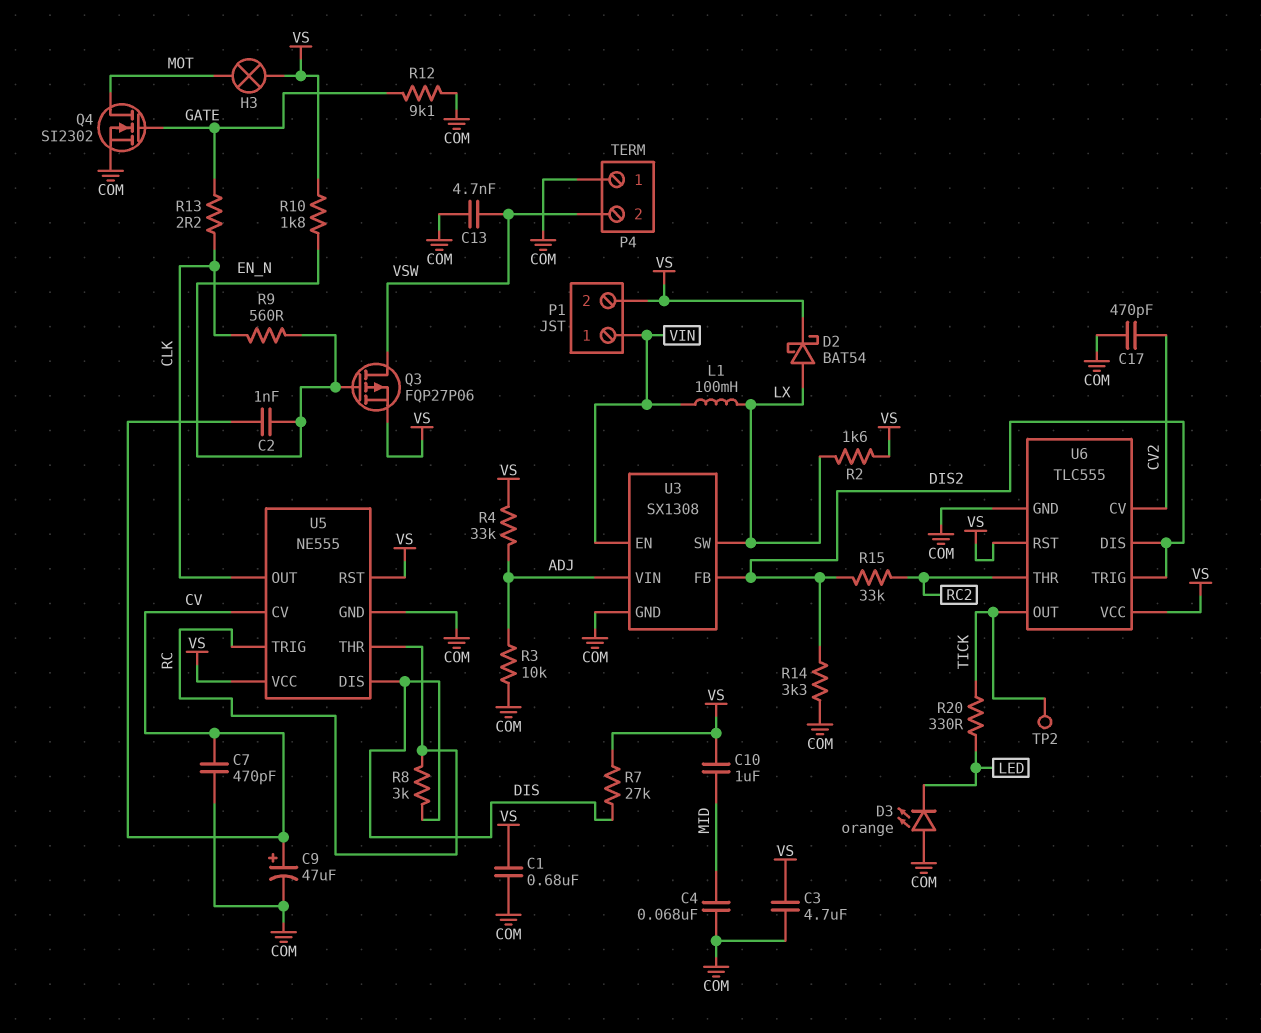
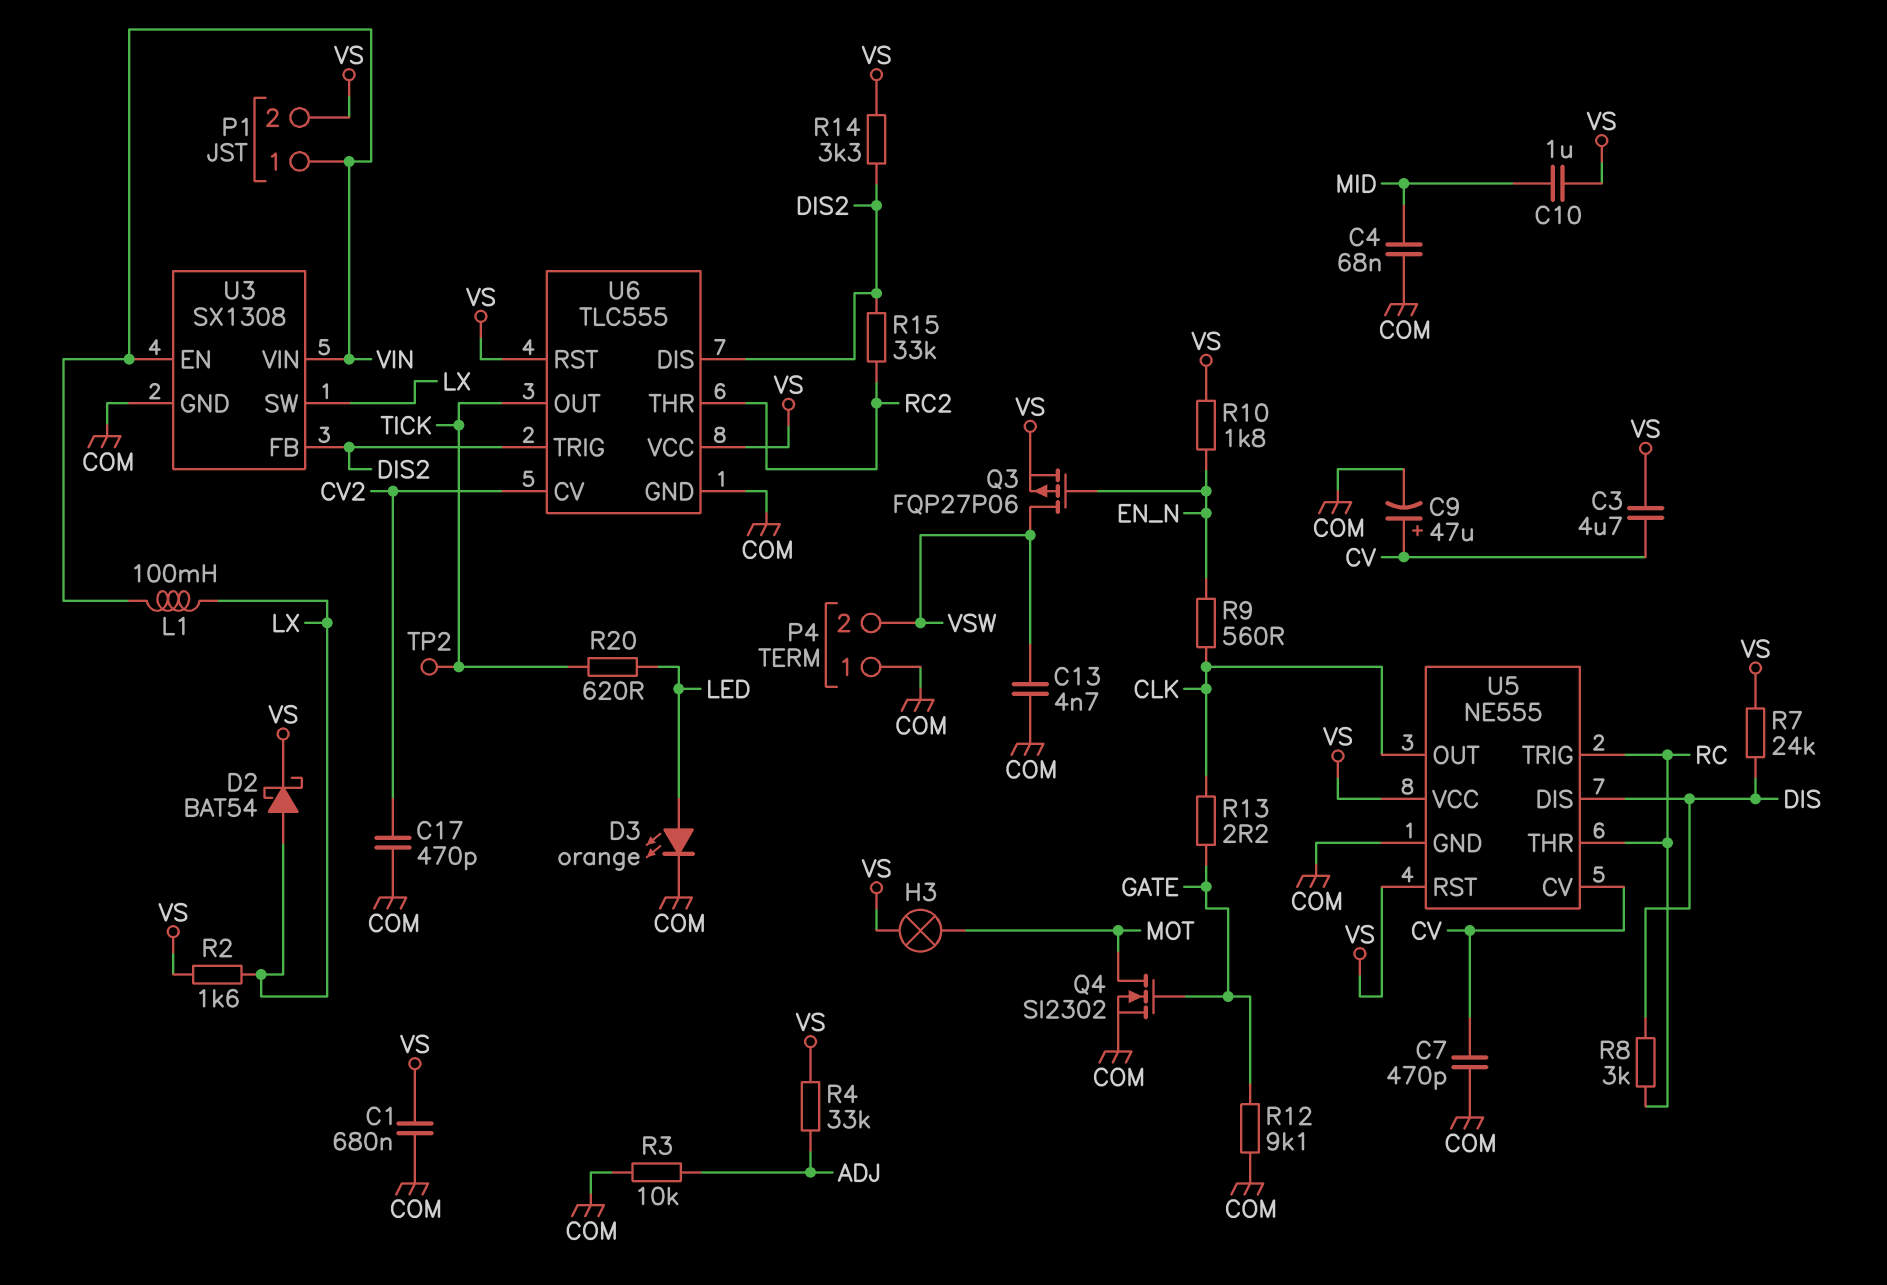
C2: 1nF (CV, EN_N) -> none
C3: 4.7uF (COM, VS) -> 4.7uF (CV, VS)
D3: LED orange (A COM, K LED) -> LED orange (A LED, K COM)
R7: 27k (DIS, VS) -> 24k (DIS, VS)
R14: 3.3k (COM, DIS2) -> 3.3k (DIS2, VS)
R20: 330 (LED, TICK) -> 620 (LED, TICK)
U3 pin VIN: ADJ -> VIN

